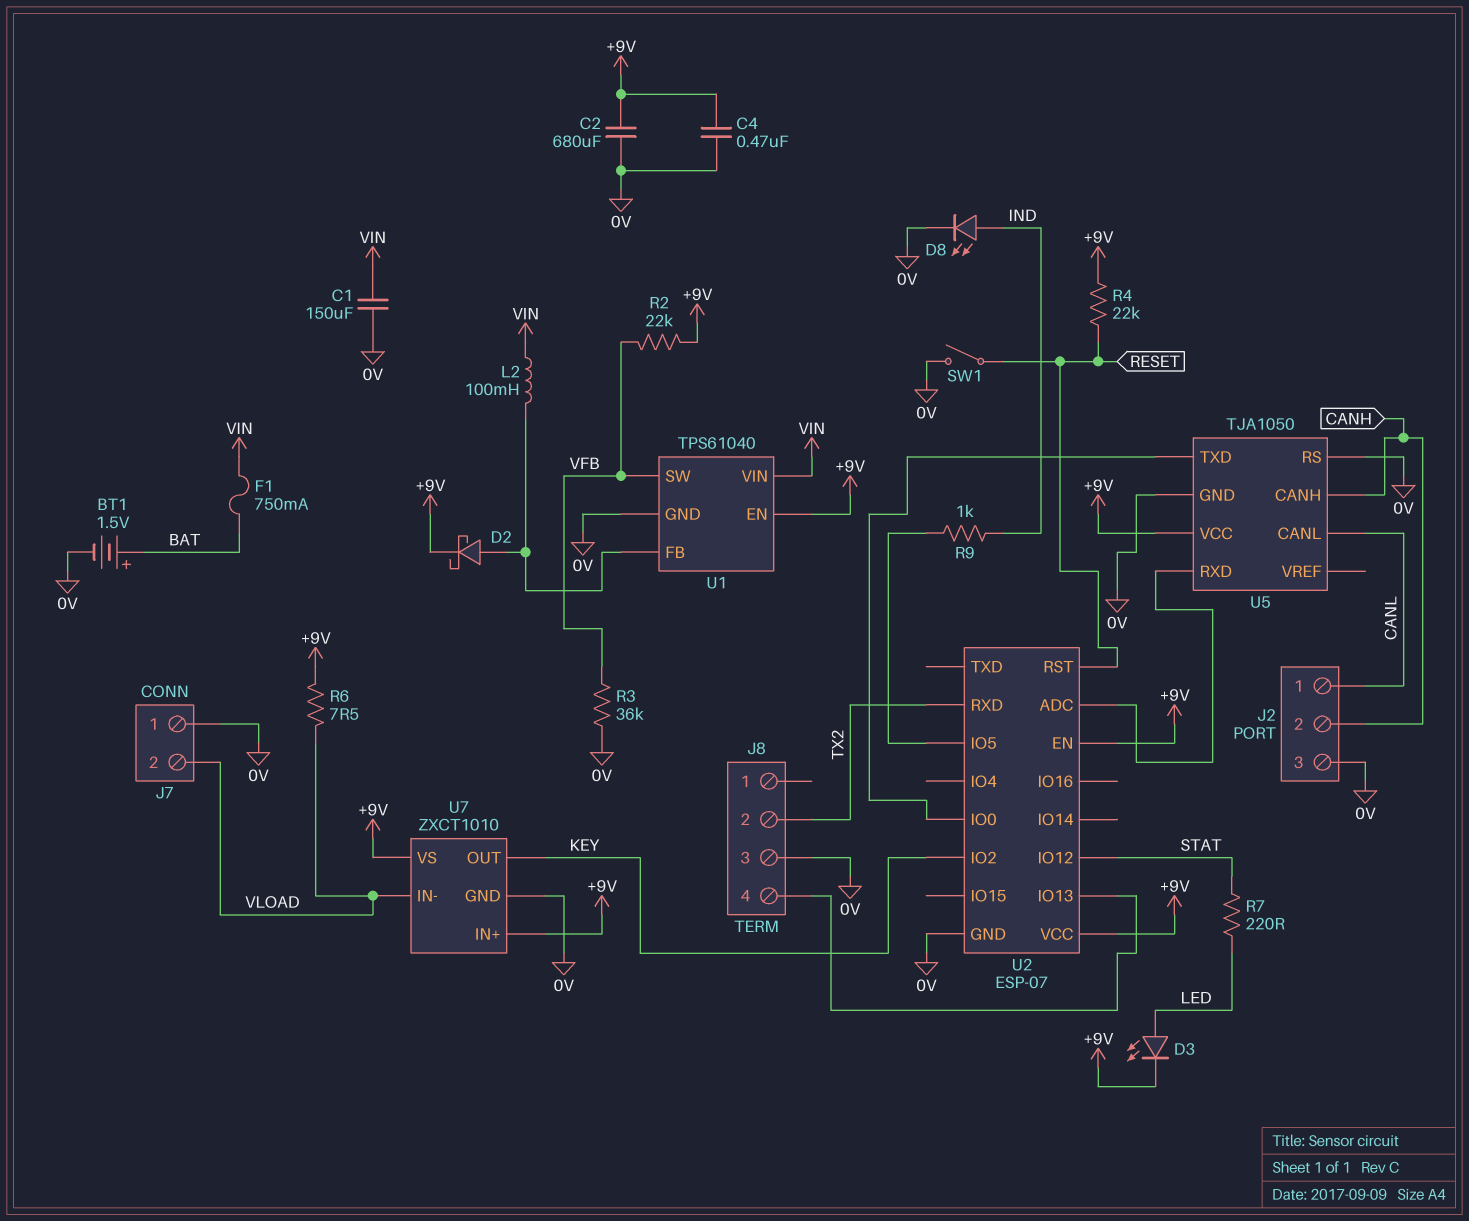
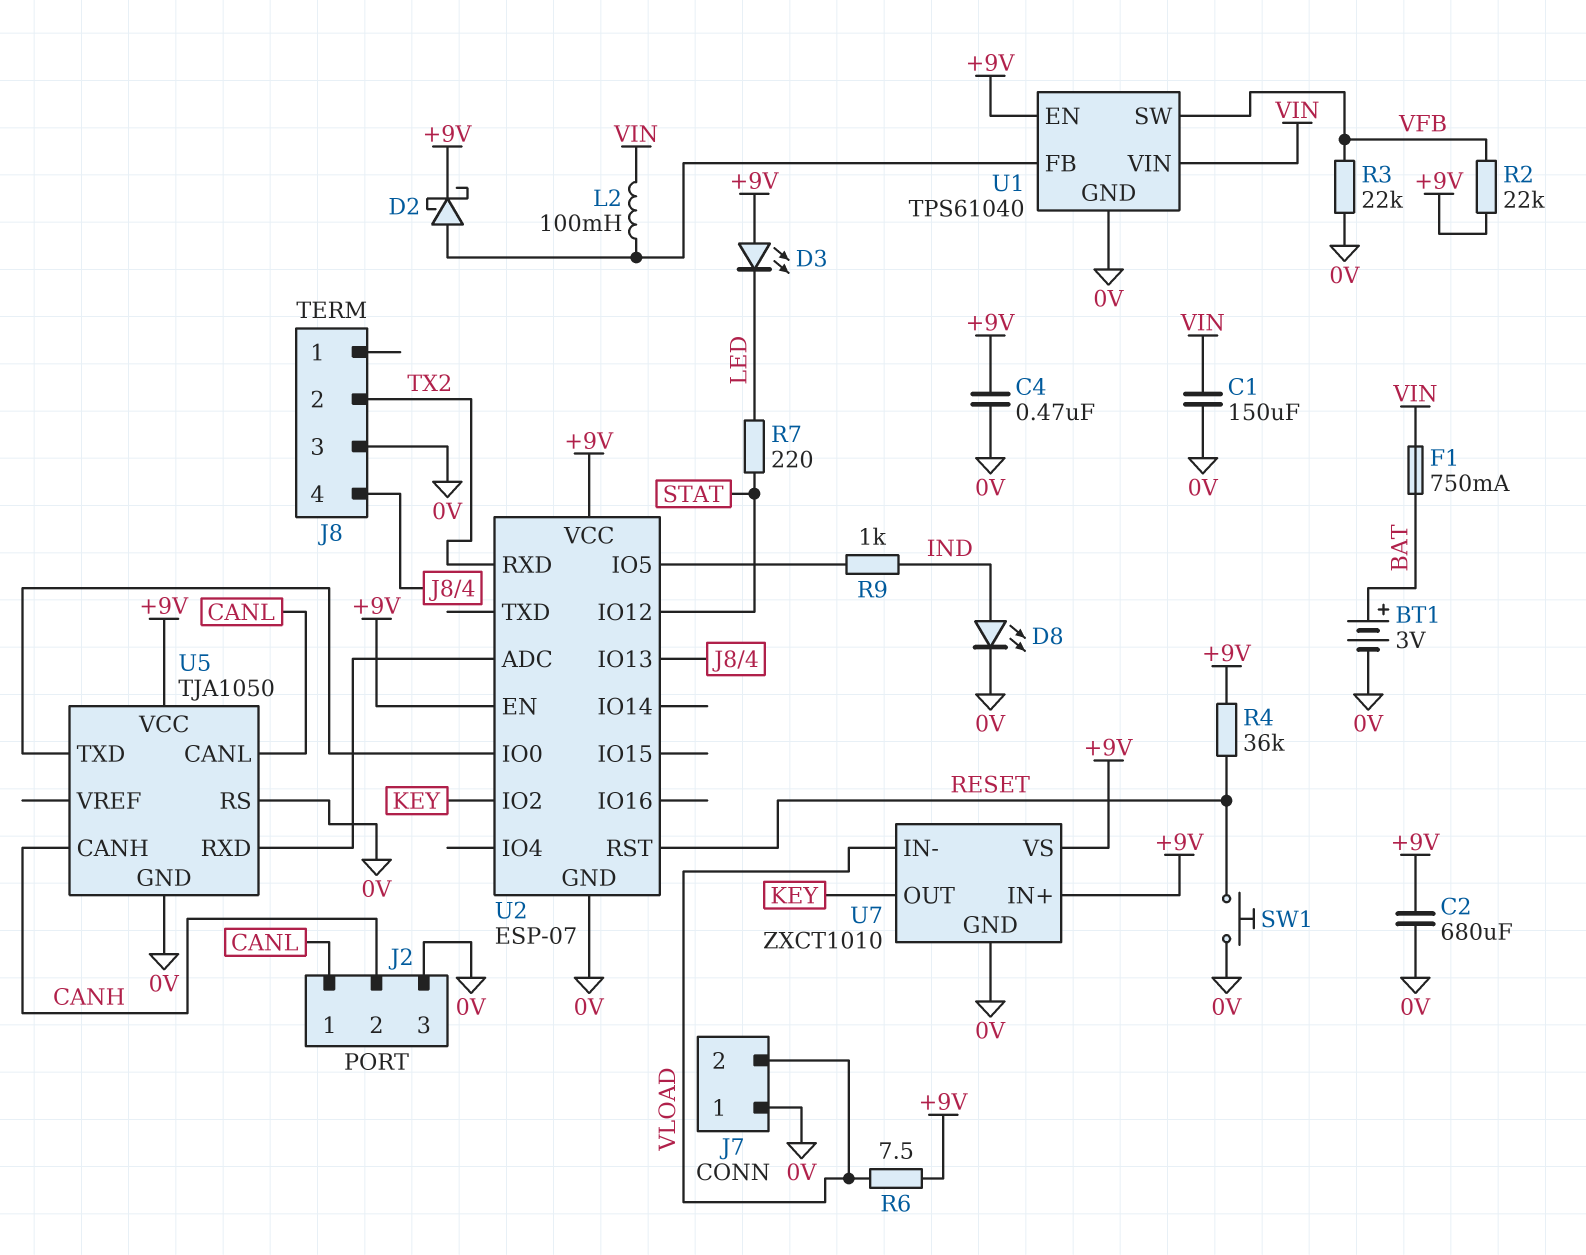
BT1: 1.5V (plus BAT, minus 0V) -> 3V (plus BAT, minus 0V)
D3: LED (A LED, K +9V) -> LED (A +9V, K LED)
R3: 36k (0V, VFB) -> 22k (0V, VFB)
R4: 22k (+9V, RESET) -> 36k (+9V, RESET)
SW1: switch (0V, RESET) -> button (0V, RESET)

